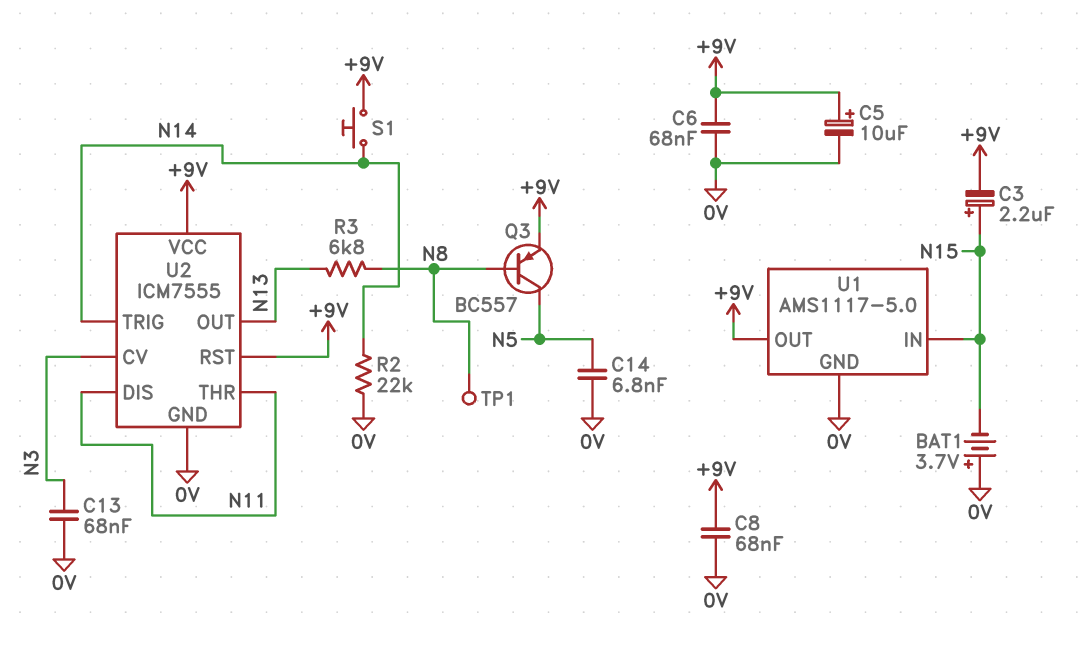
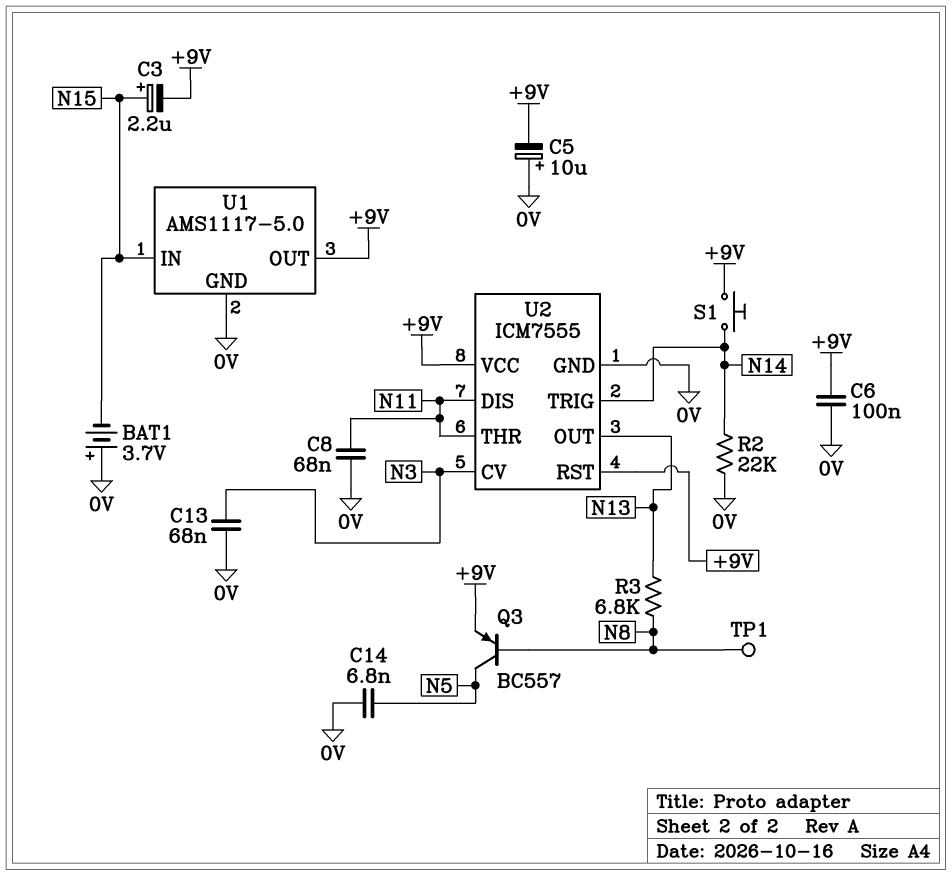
C5: 10uF (plus +9V, minus 0V) -> 10uF (plus 0V, minus +9V)
C6: 68nF (+9V, 0V) -> 100nF (+9V, 0V)
C8: 68nF (+9V, 0V) -> 68nF (0V, N11)

